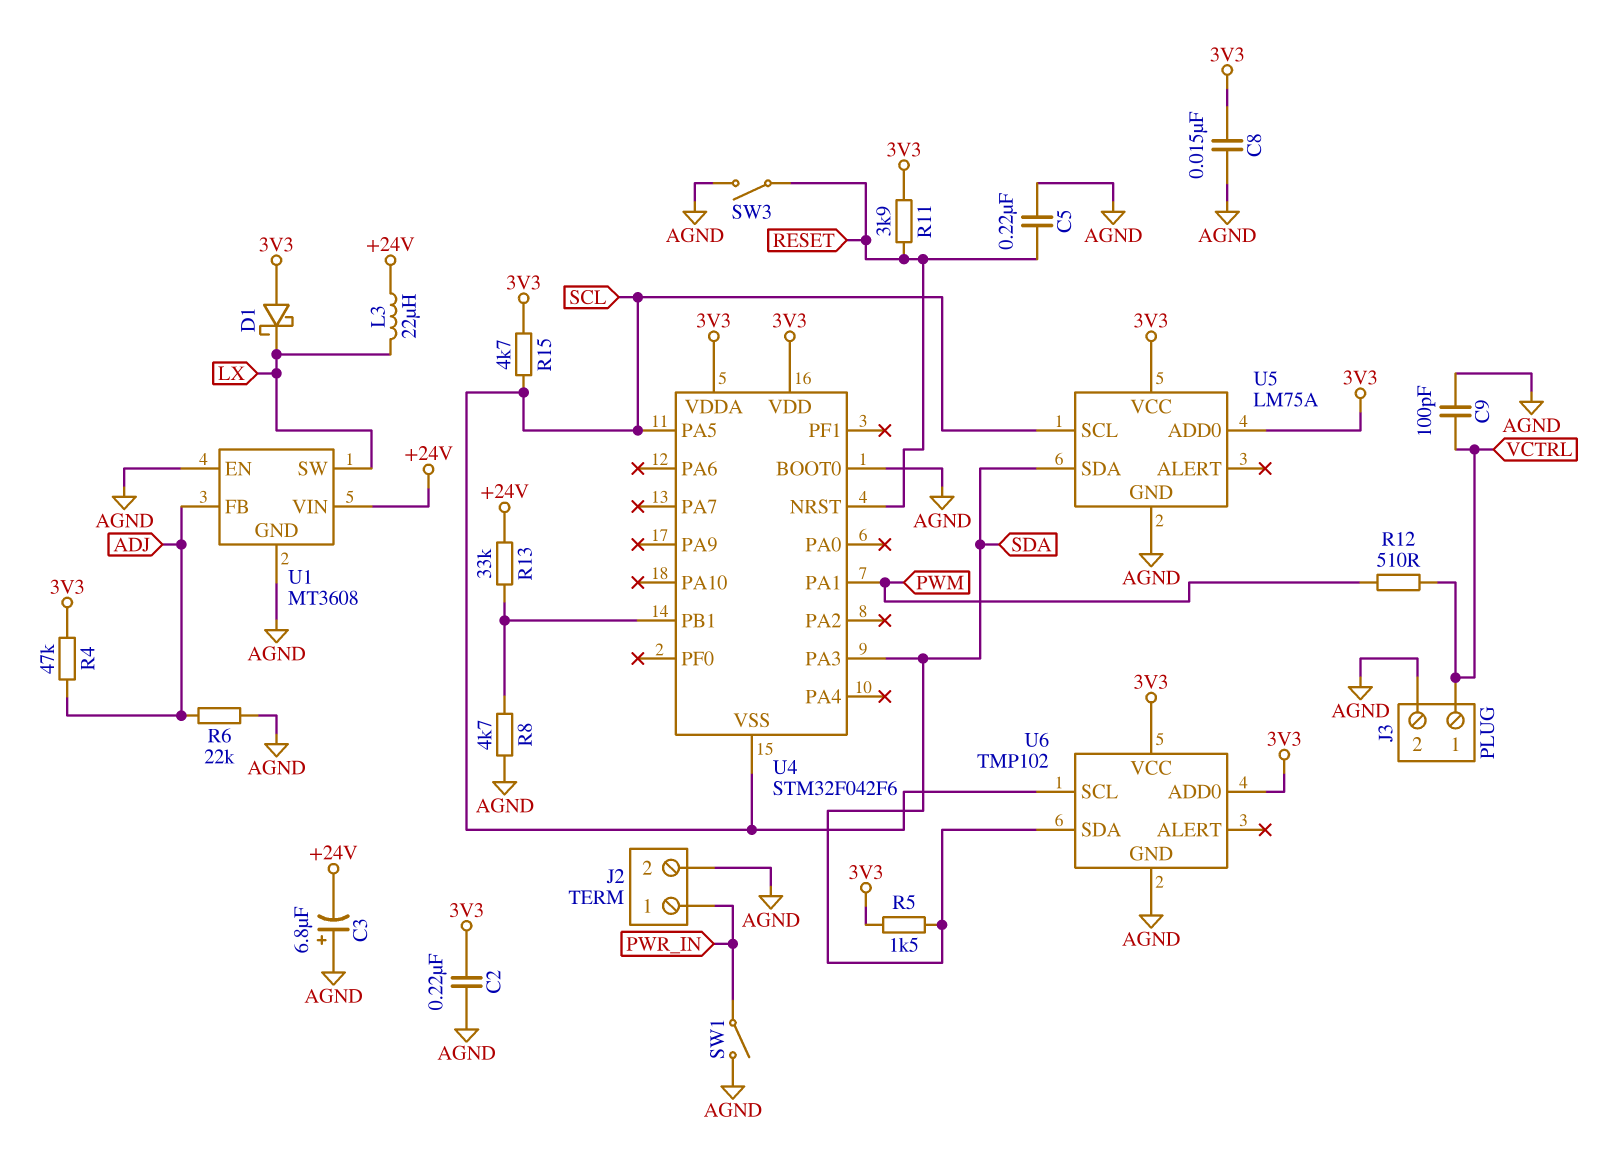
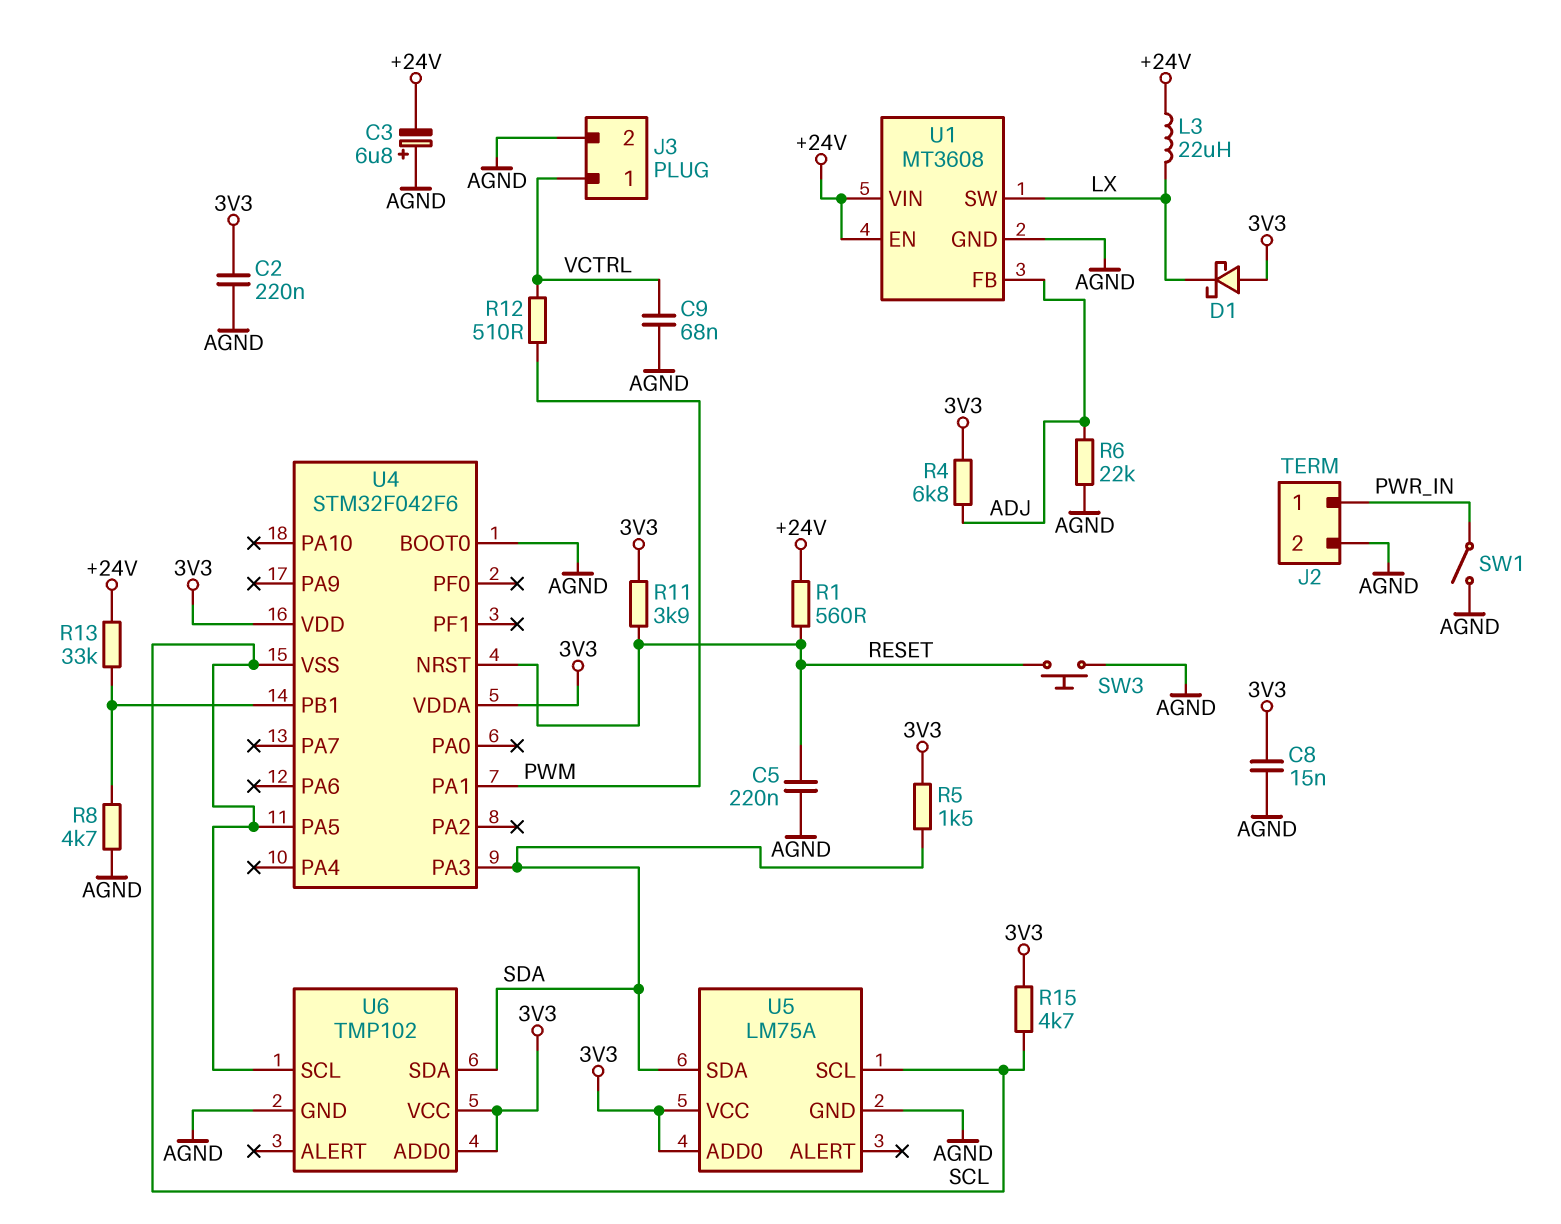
C9: 100pF (AGND, VCTRL) -> 68nF (AGND, VCTRL)
R1: none -> 560 (+24V, RESET)
R4: 47k (3V3, ADJ) -> 6.8k (3V3, ADJ)
SW3: switch (AGND, RESET) -> button (AGND, RESET)
U1 pin EN: AGND -> +24V

